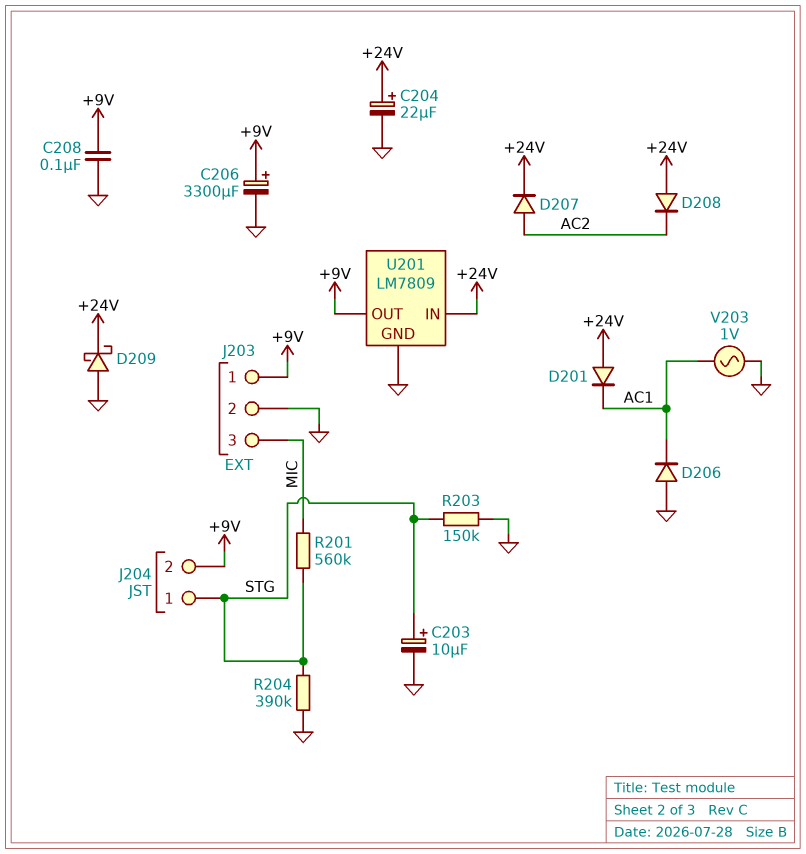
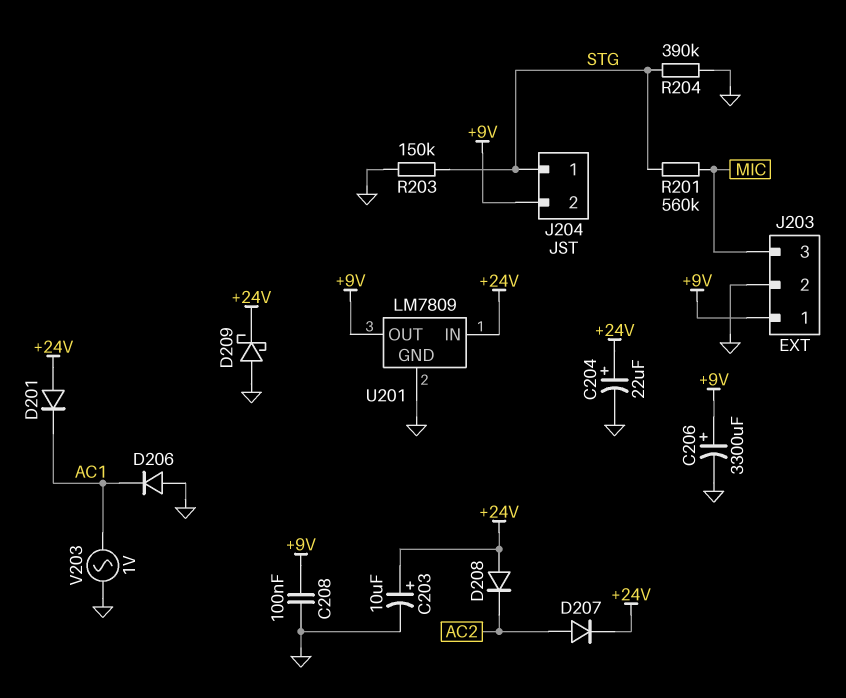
C203: 10uF (plus STG, minus GND) -> 10uF (plus +24V, minus GND)

